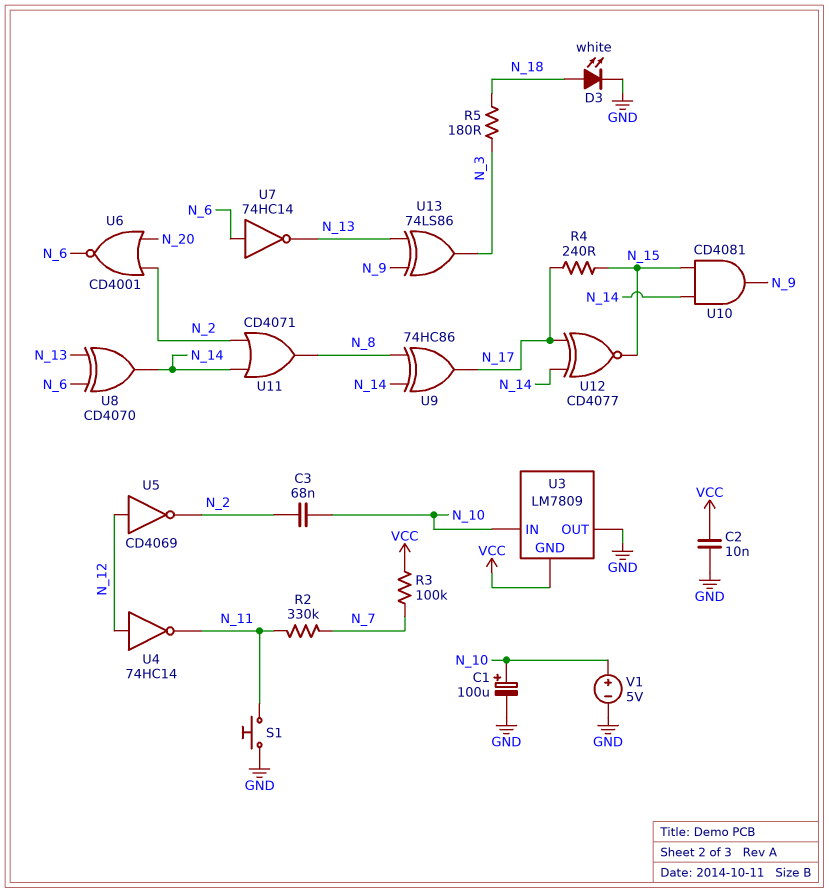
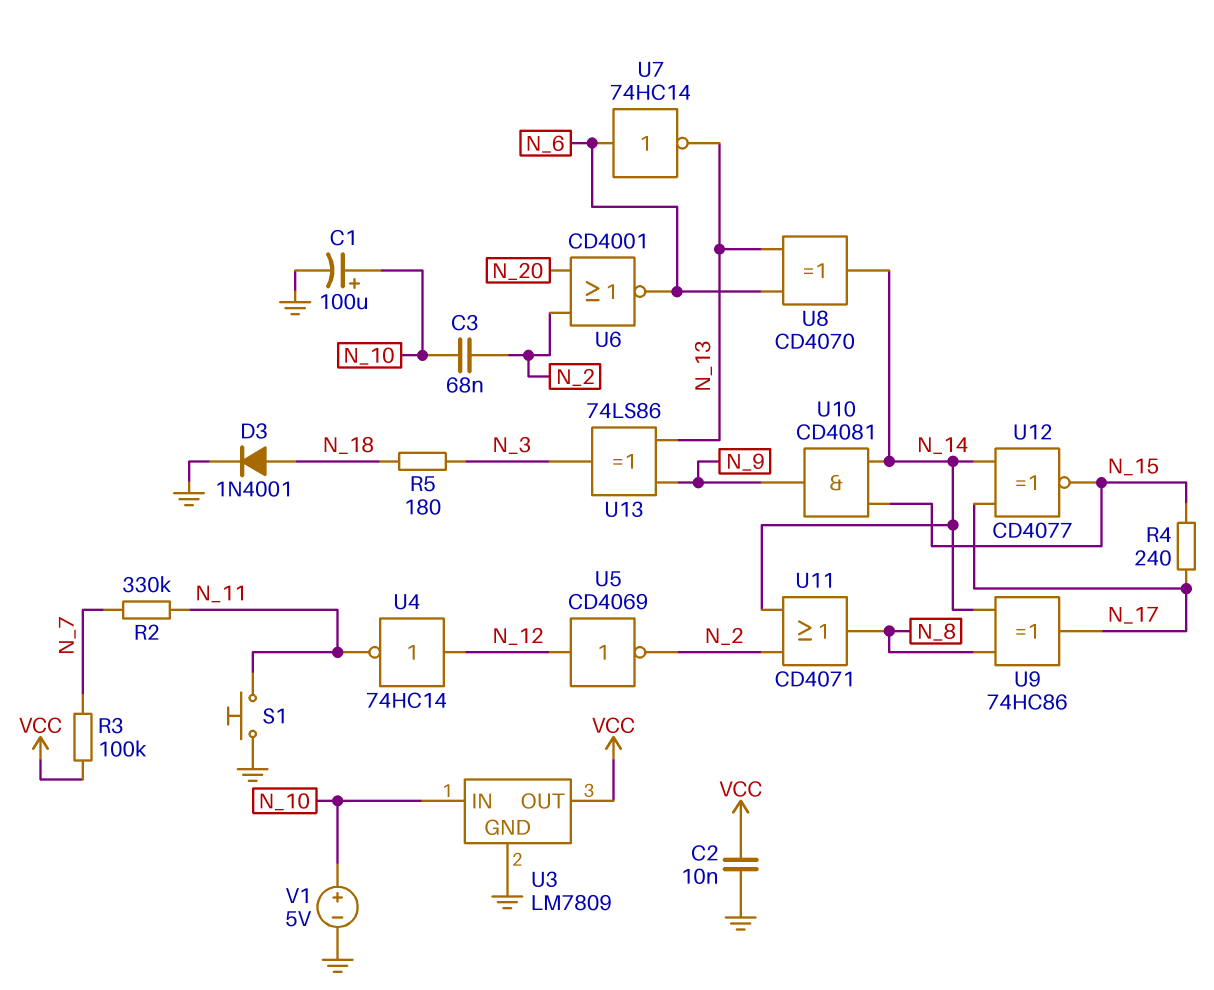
D3: LED white (A N_18, K GND) -> diode 1N4001 (A N_18, K GND)
U3 pin GND: VCC -> GND
U3 pin OUT: GND -> VCC

